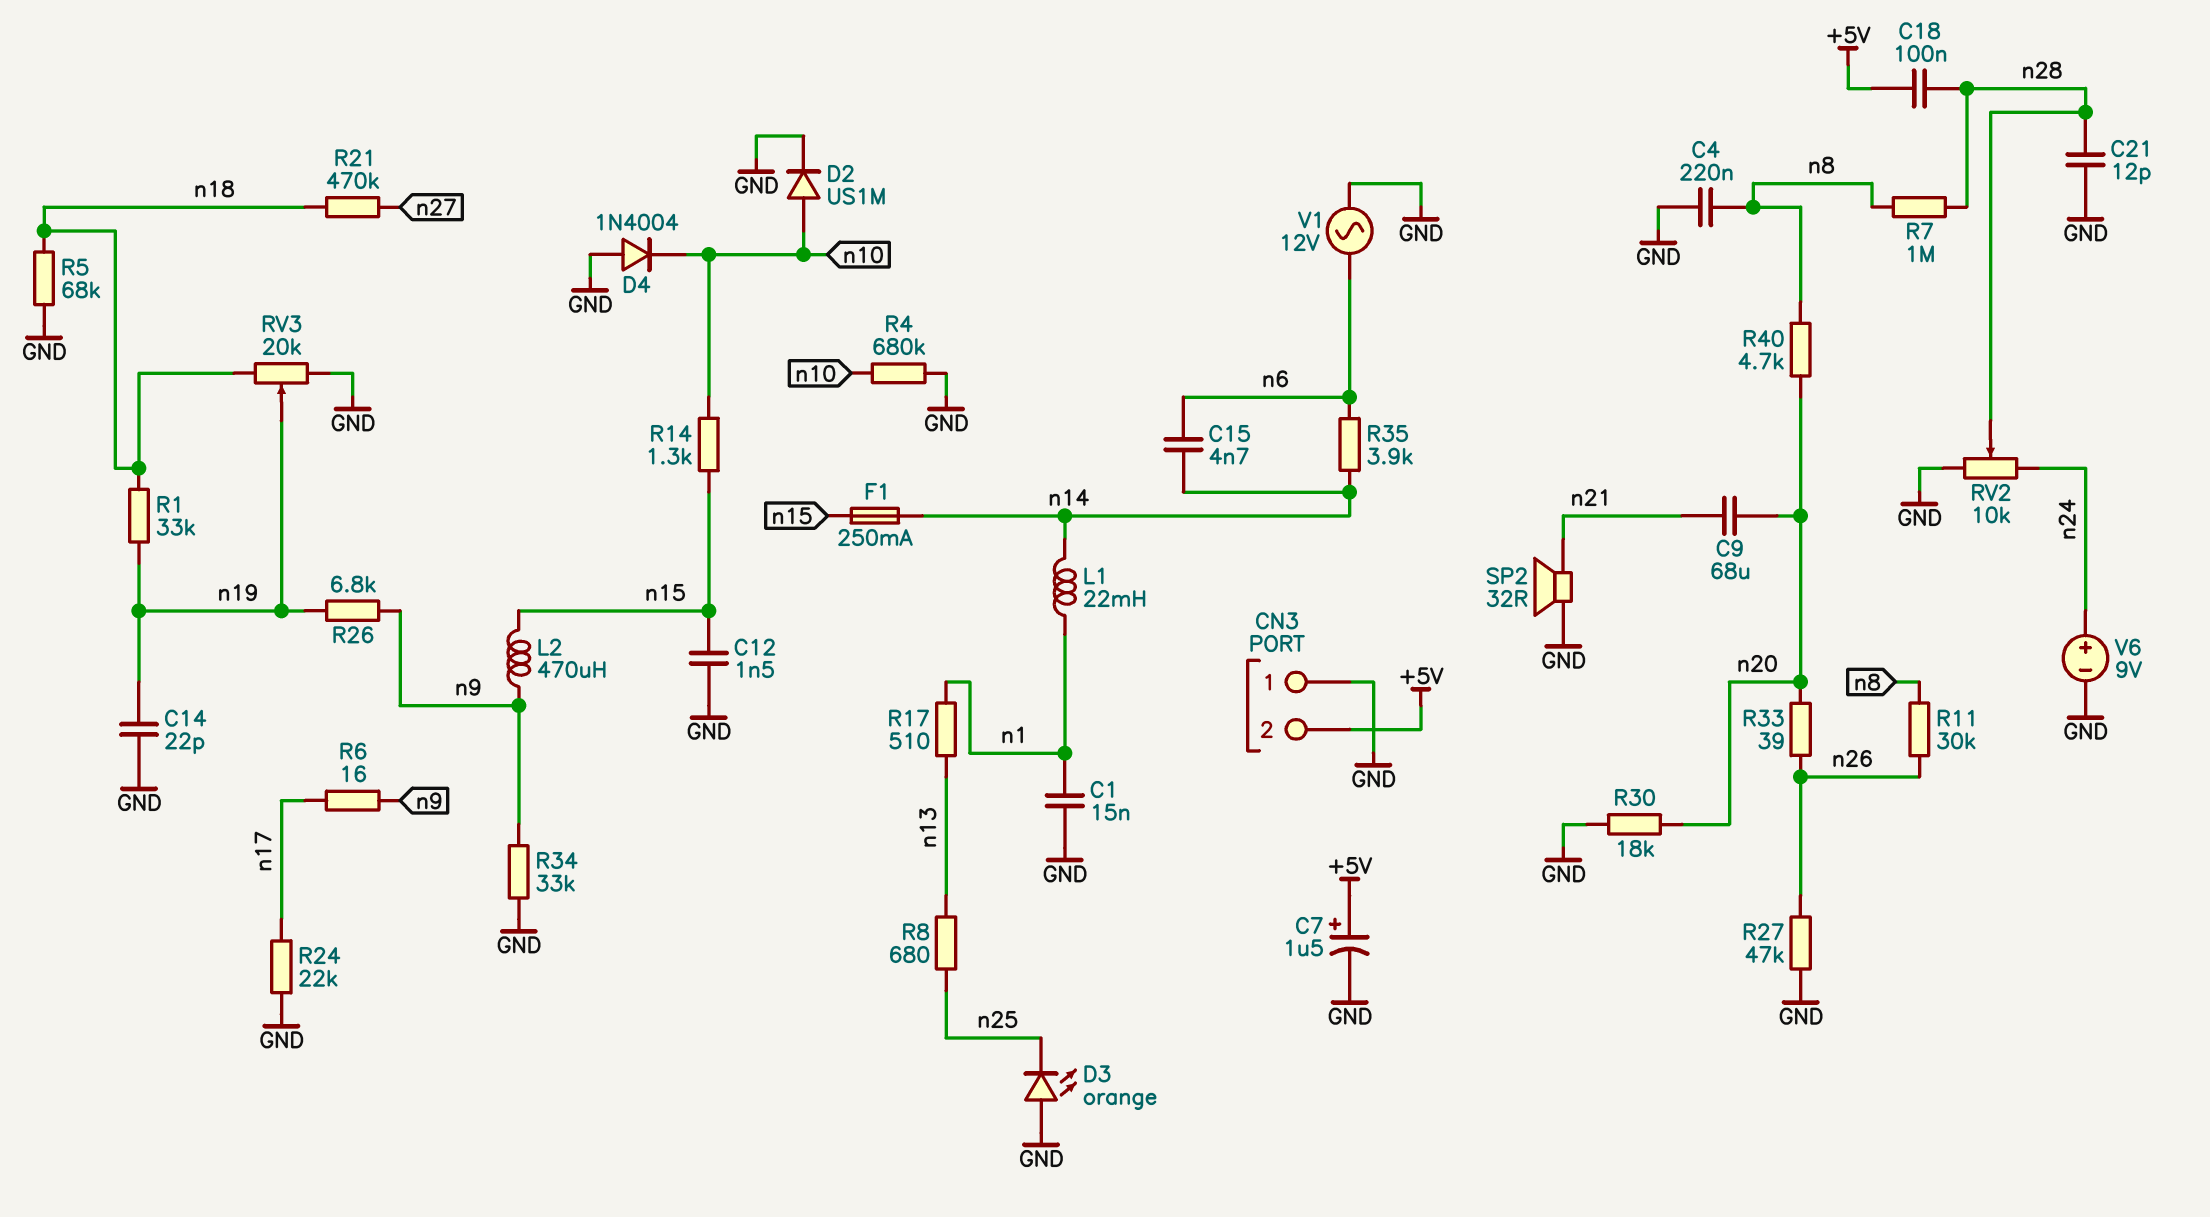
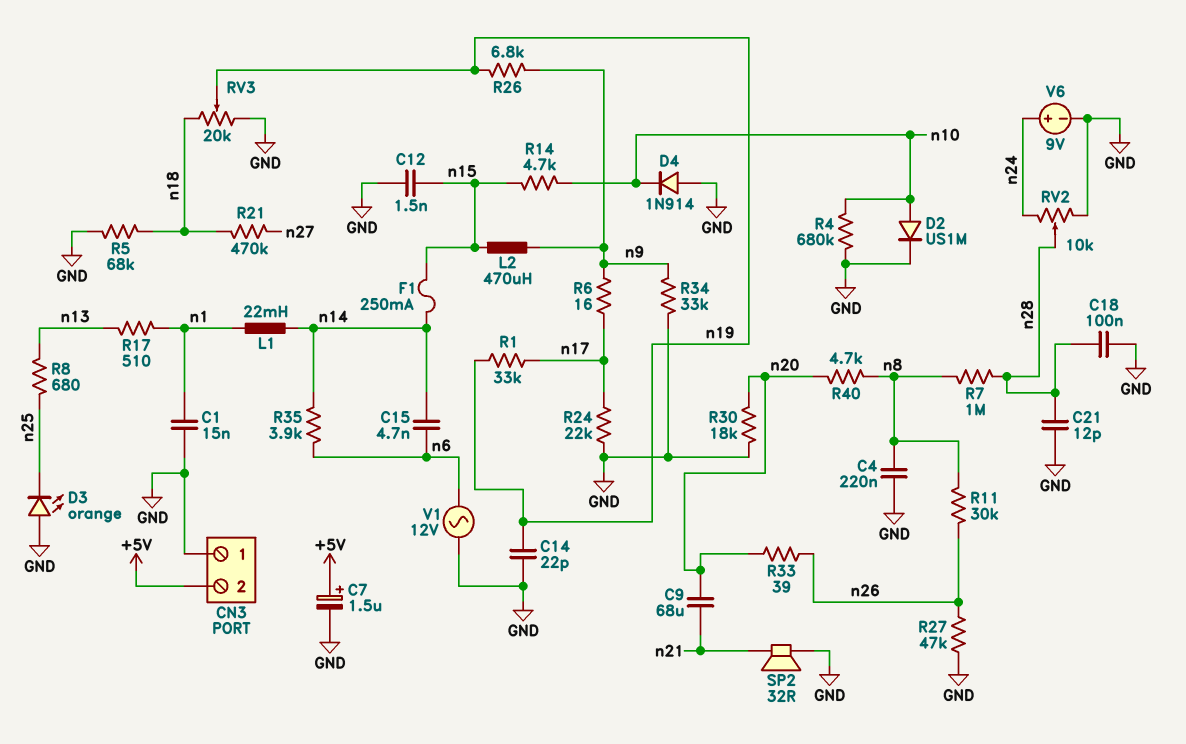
C18: 100nF (+5V, n28) -> 100nF (GND, n28)
D4: diode 1N4004 (A GND, K n10) -> diode 1N914 (A GND, K n10)
R1: 33k (n18, n19) -> 33k (n17, n19)
R14: 1.3k (n10, n15) -> 4.7k (n10, n15)

